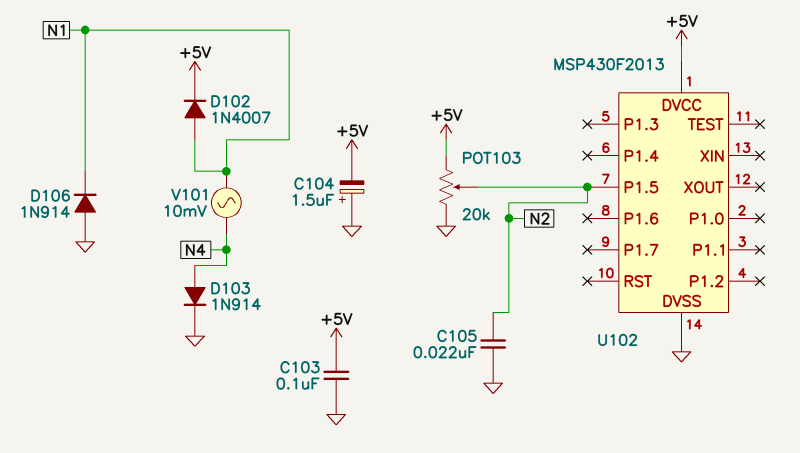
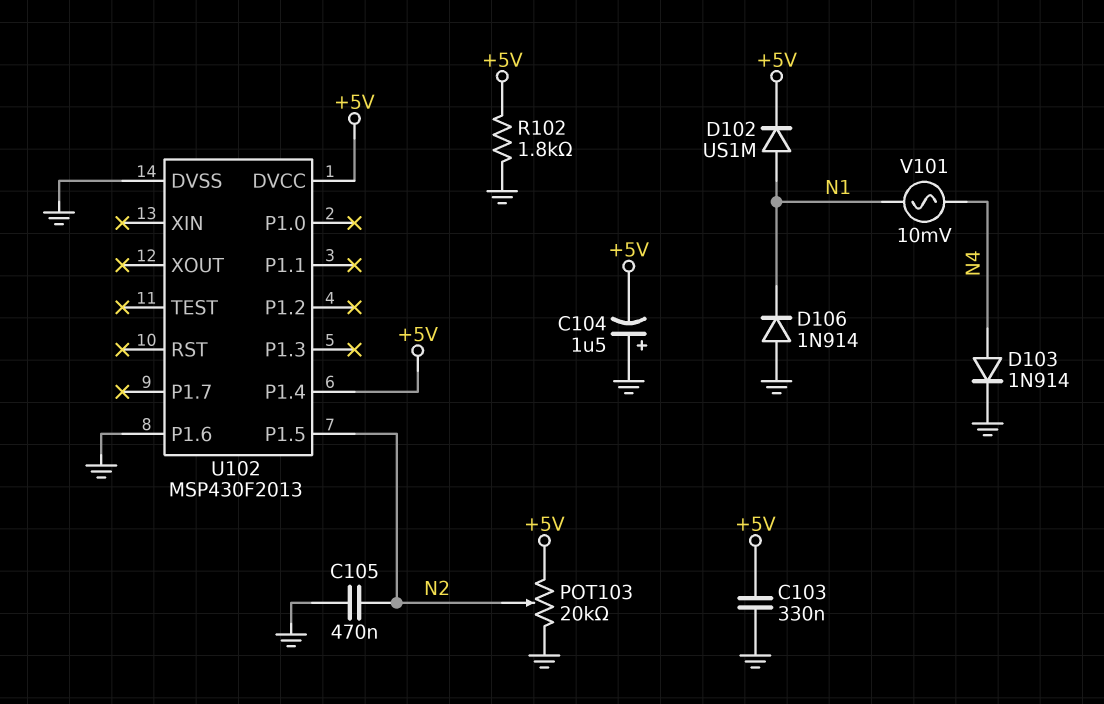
C103: 100nF (+5V, GND) -> 330nF (+5V, GND)
C105: 22nF (GND, N2) -> 470nF (GND, N2)
D102: diode 1N4007 (A N1, K +5V) -> diode US1M (A N1, K +5V)
R102: none -> 1.8k (+5V, GND)
U102 pin P1.4: none -> +5V
U102 pin P1.6: none -> GND

